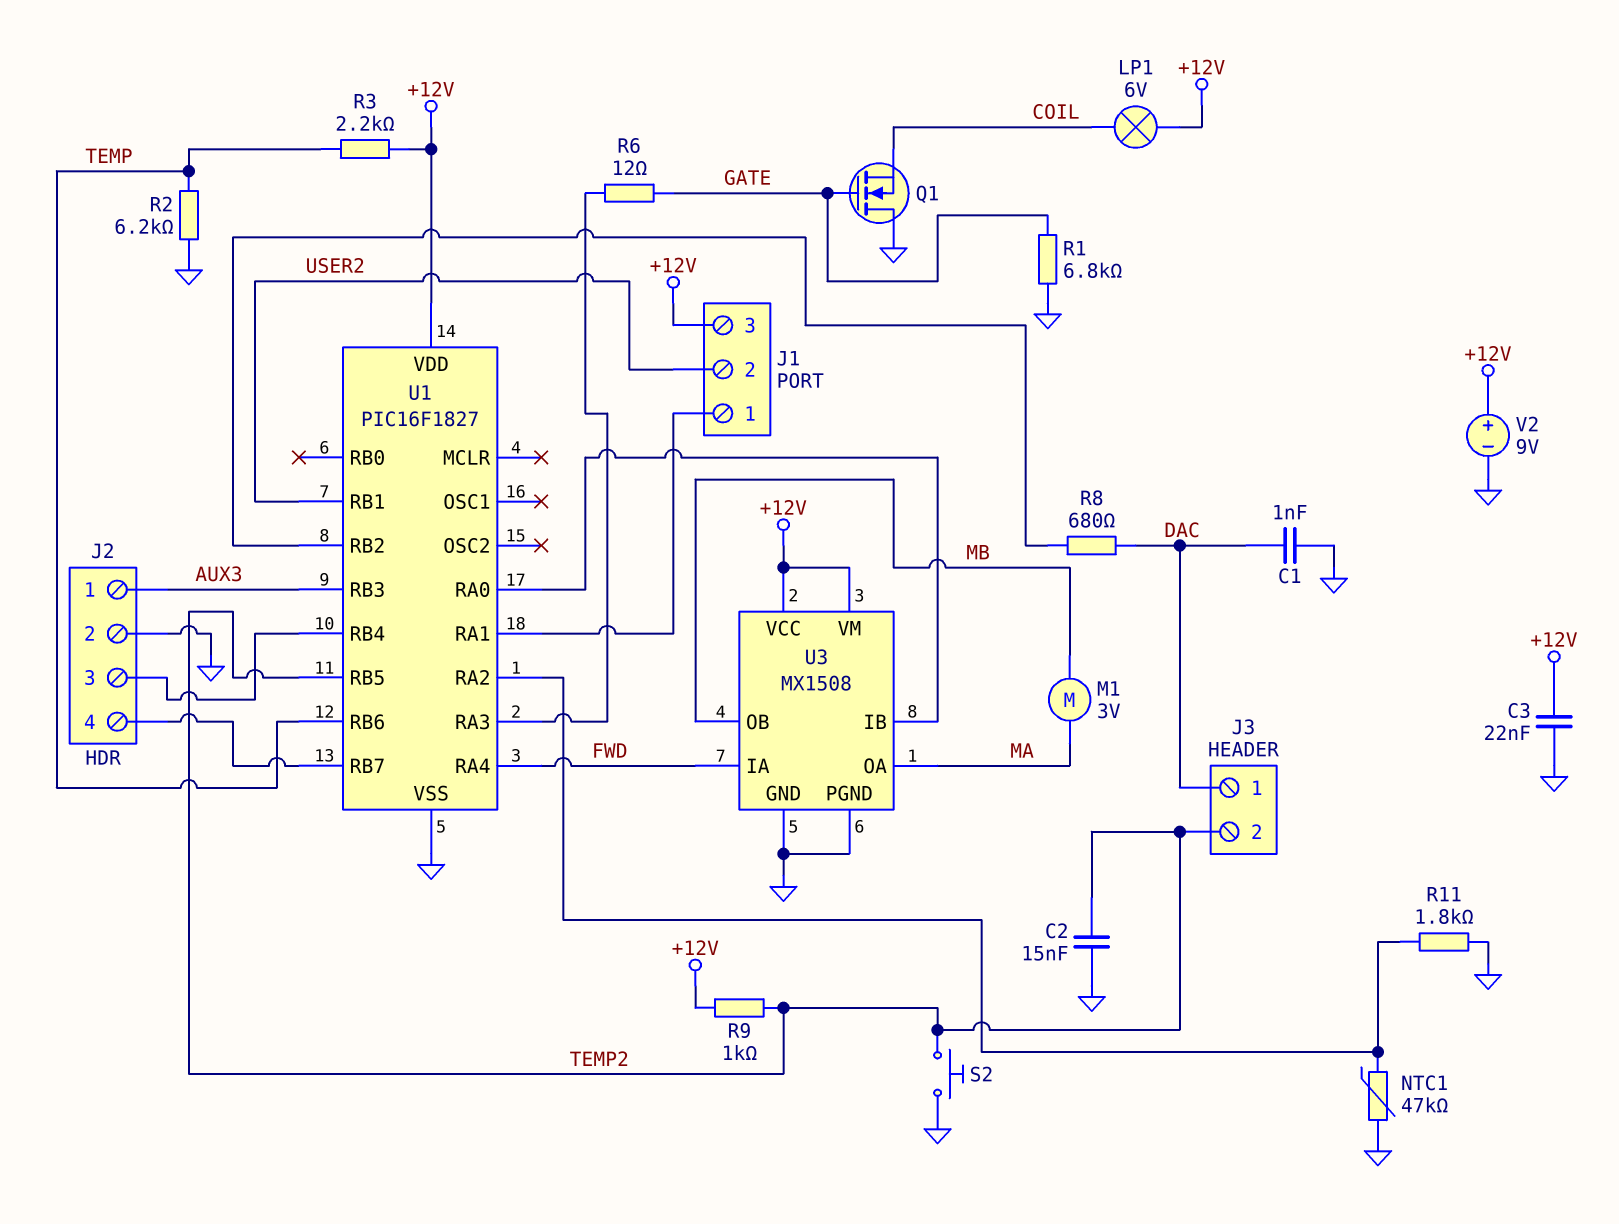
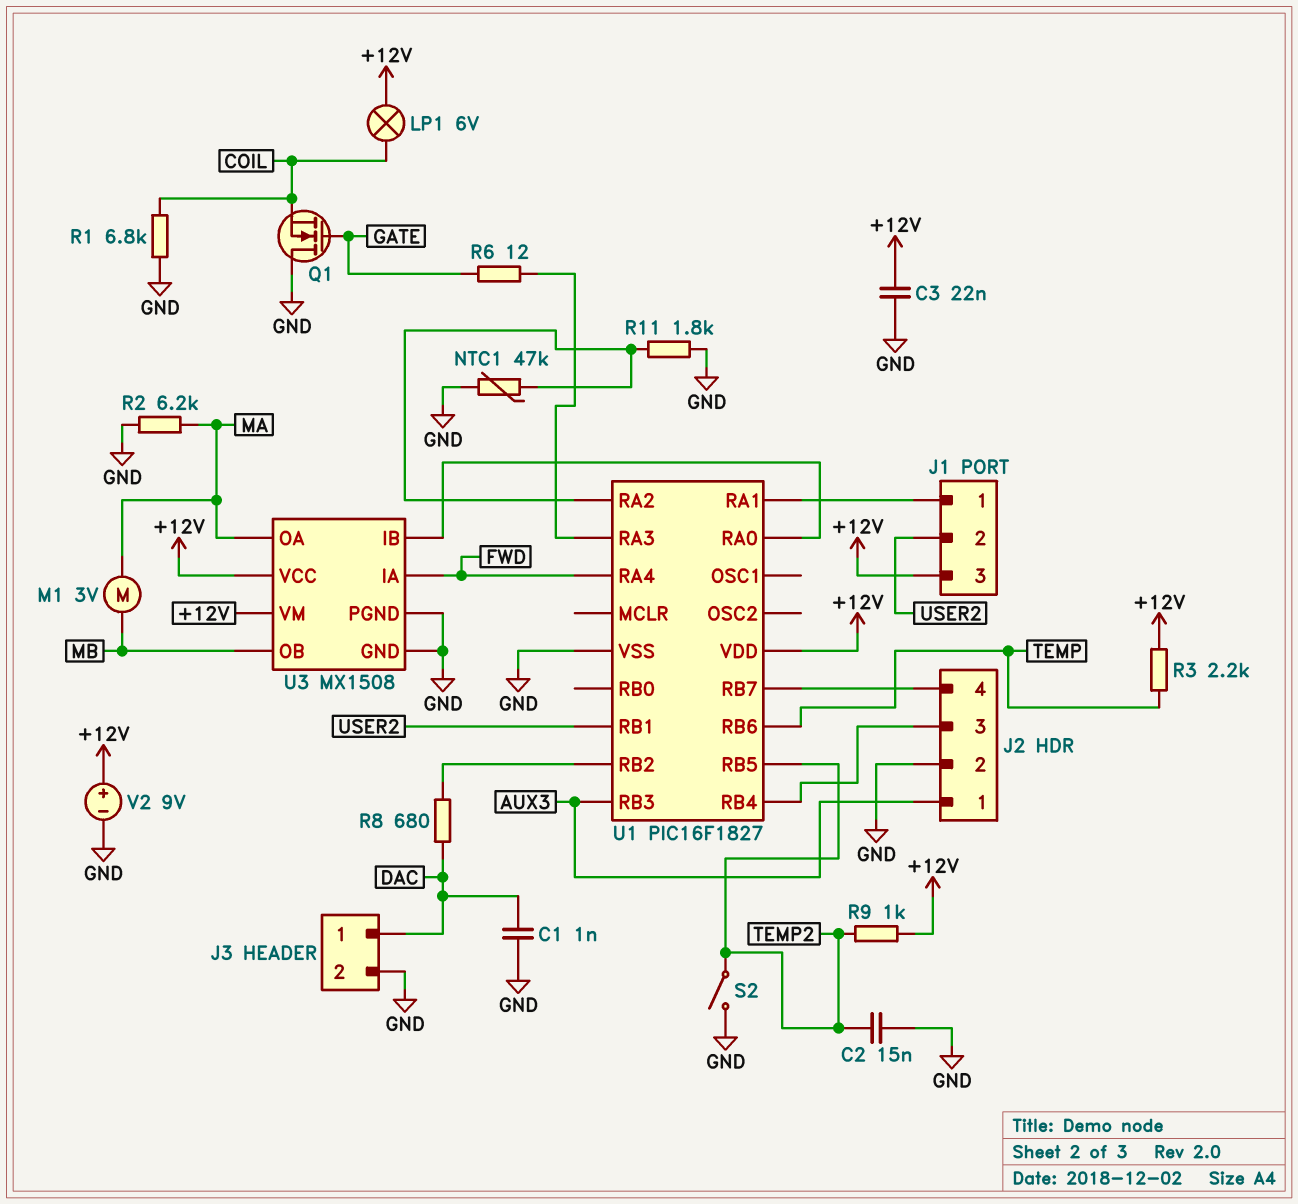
J3 pin 2: TEMP2 -> GND
R1: 6.8k (GATE, GND) -> 6.8k (COIL, GND)
R2: 6.2k (GND, TEMP) -> 6.2k (GND, MA)
S2: button (GND, TEMP2) -> switch (GND, TEMP2)

